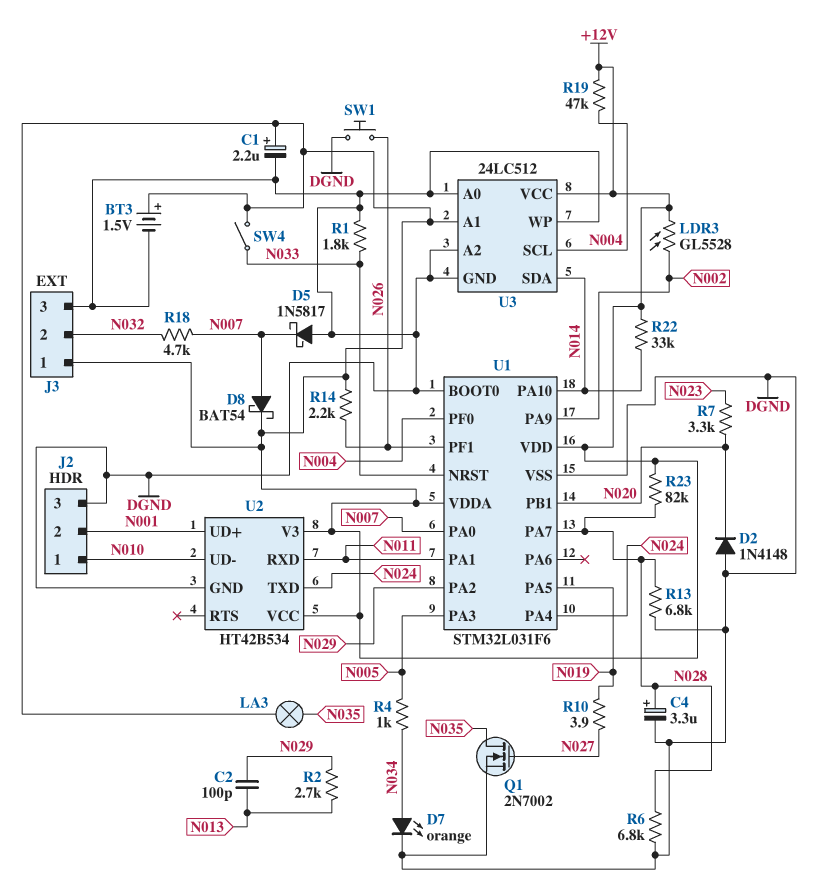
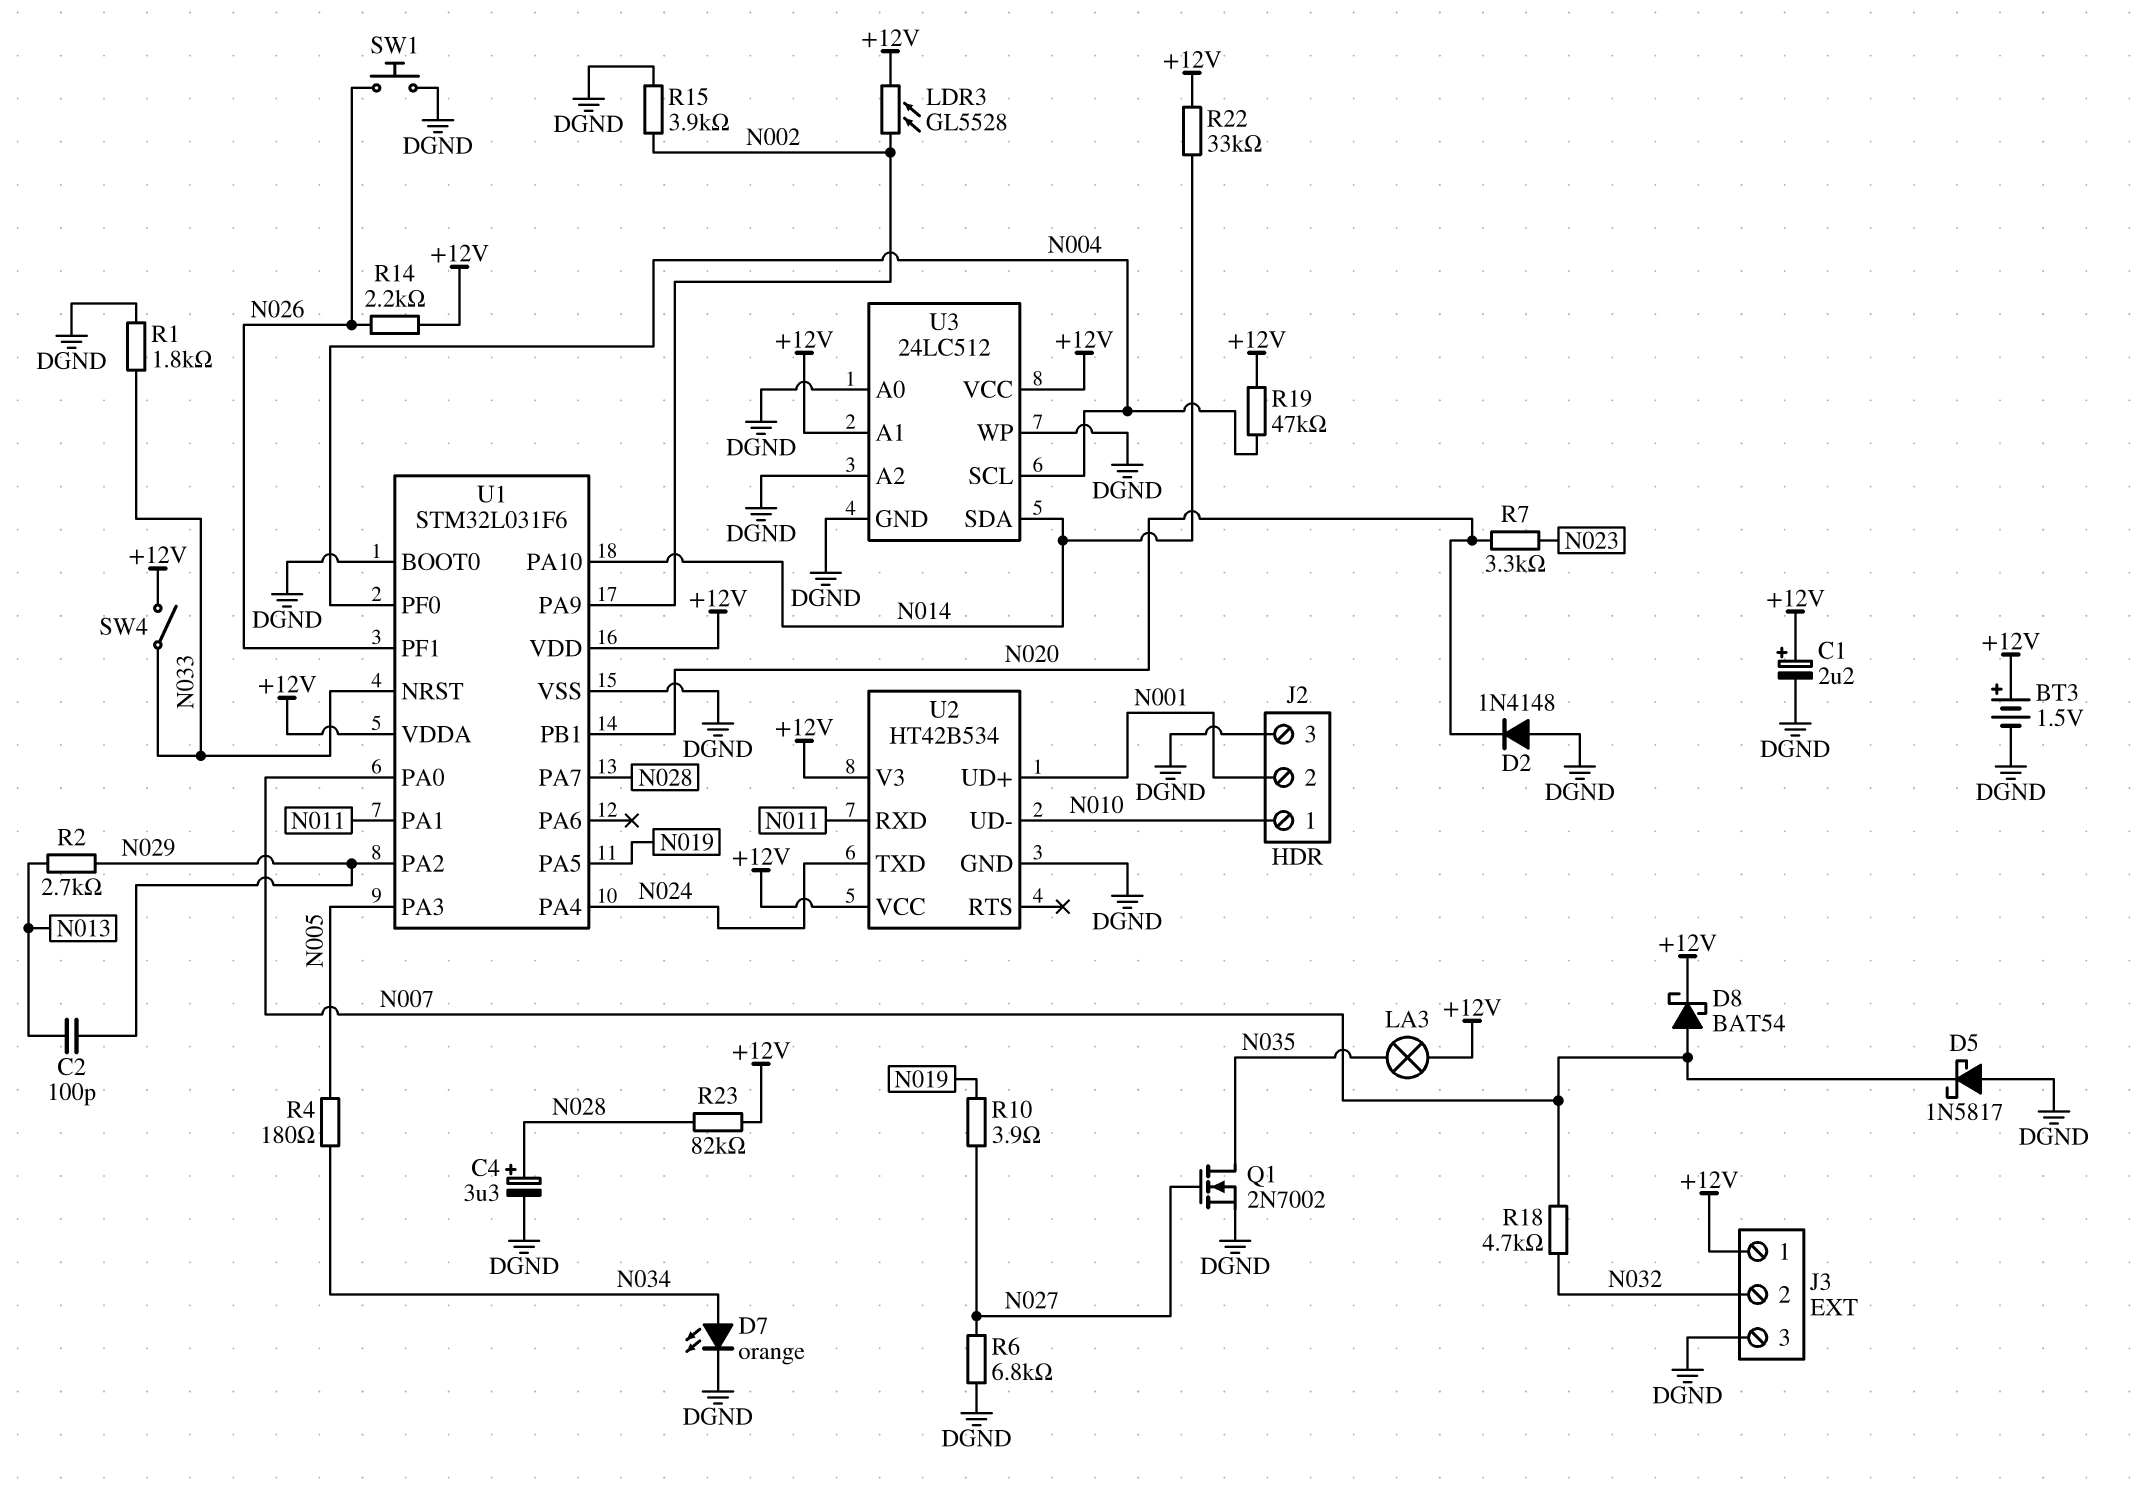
R4: 1k (N005, N034) -> 180 (N005, N034)
R6: 6.8k (DGND, N028) -> 6.8k (DGND, N027)
R13: 6.8k (DGND, N028) -> none
R15: none -> 3.9k (DGND, N002)

